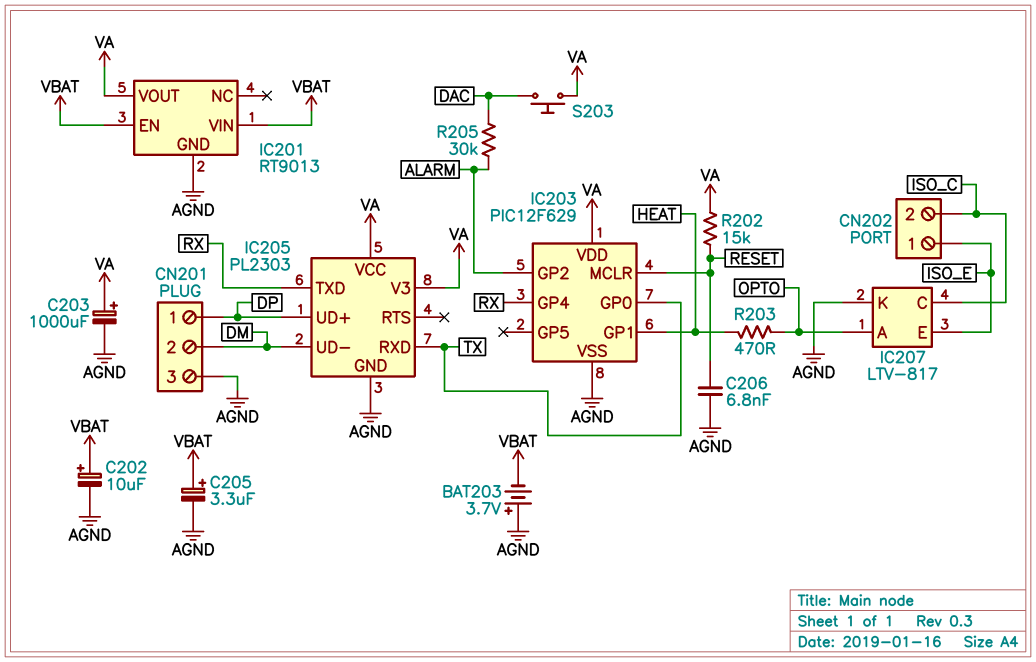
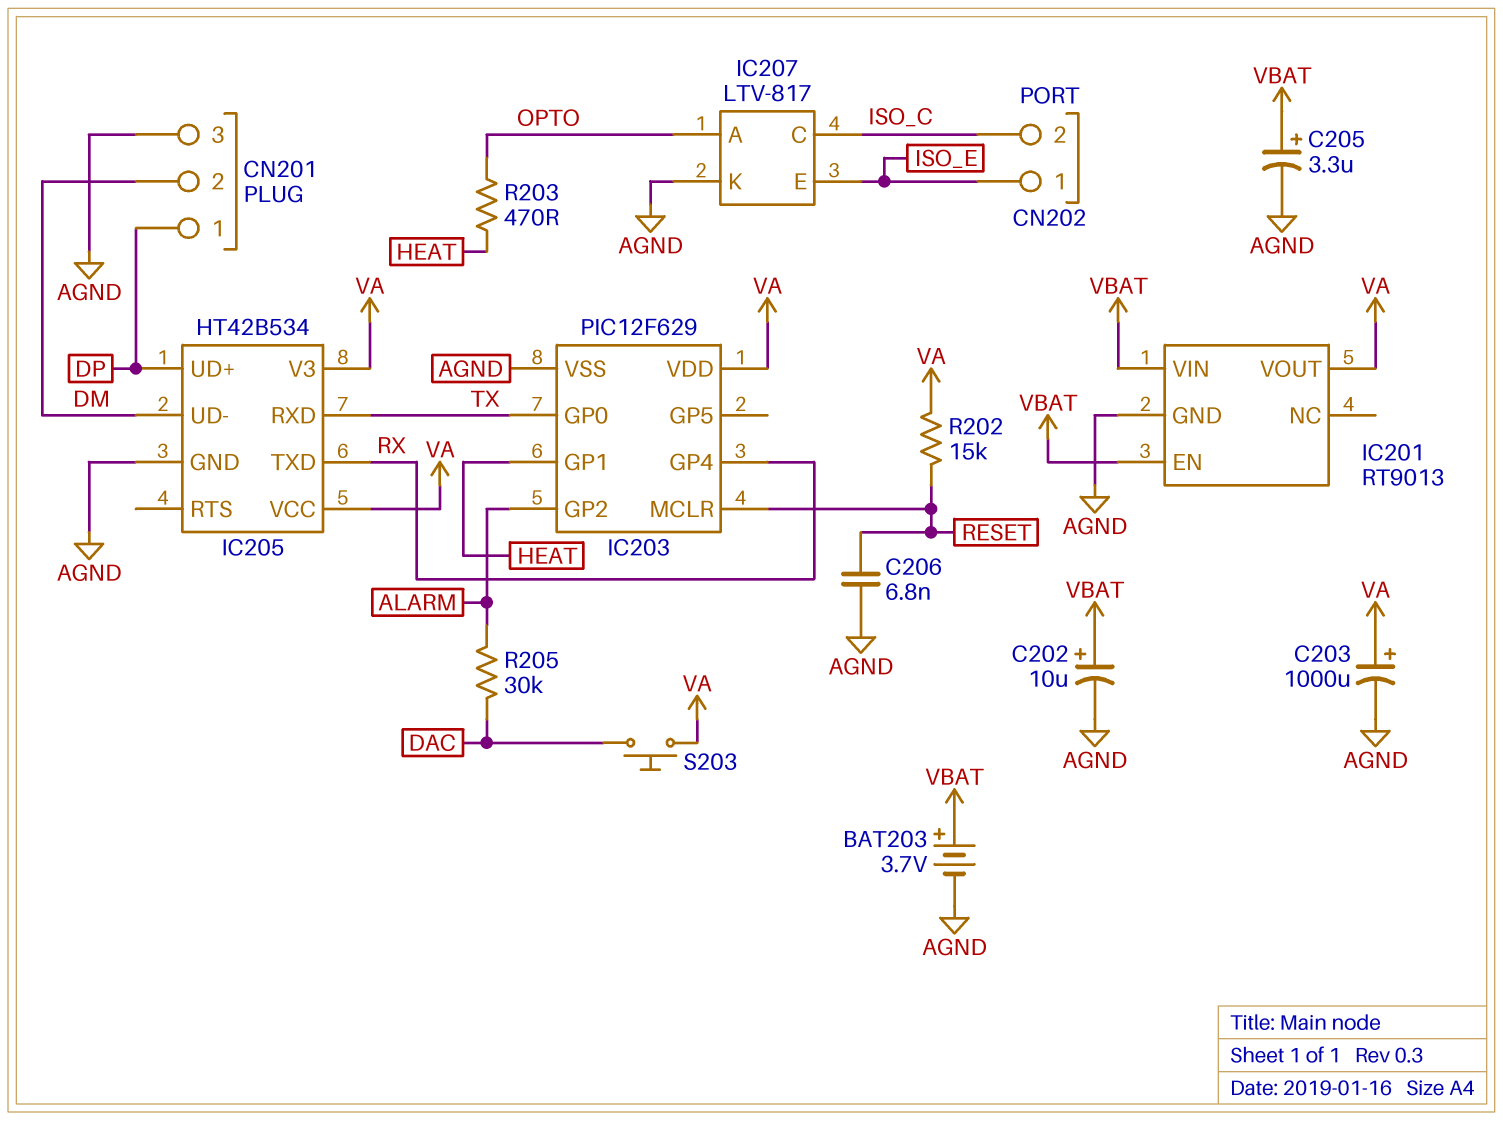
BAT203: 3.7V (plus AGND, minus VBAT) -> 3.7V (plus VBAT, minus AGND)
IC205: PL2303 -> HT42B534

